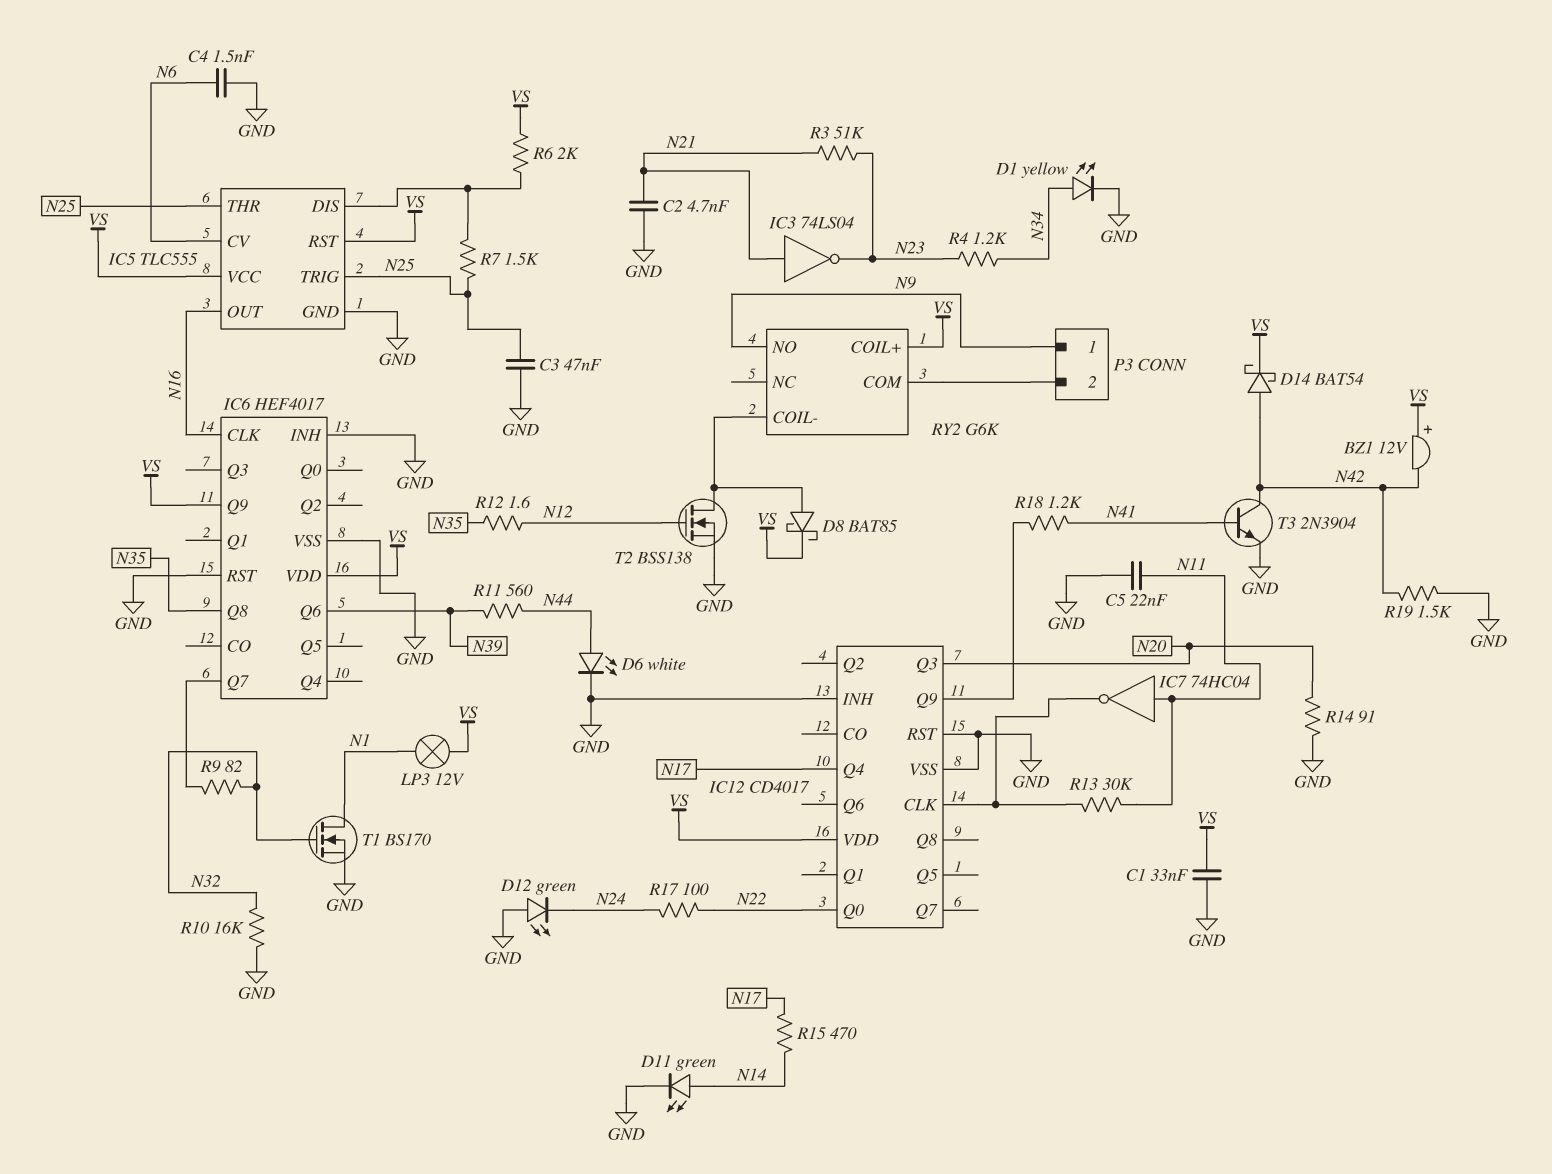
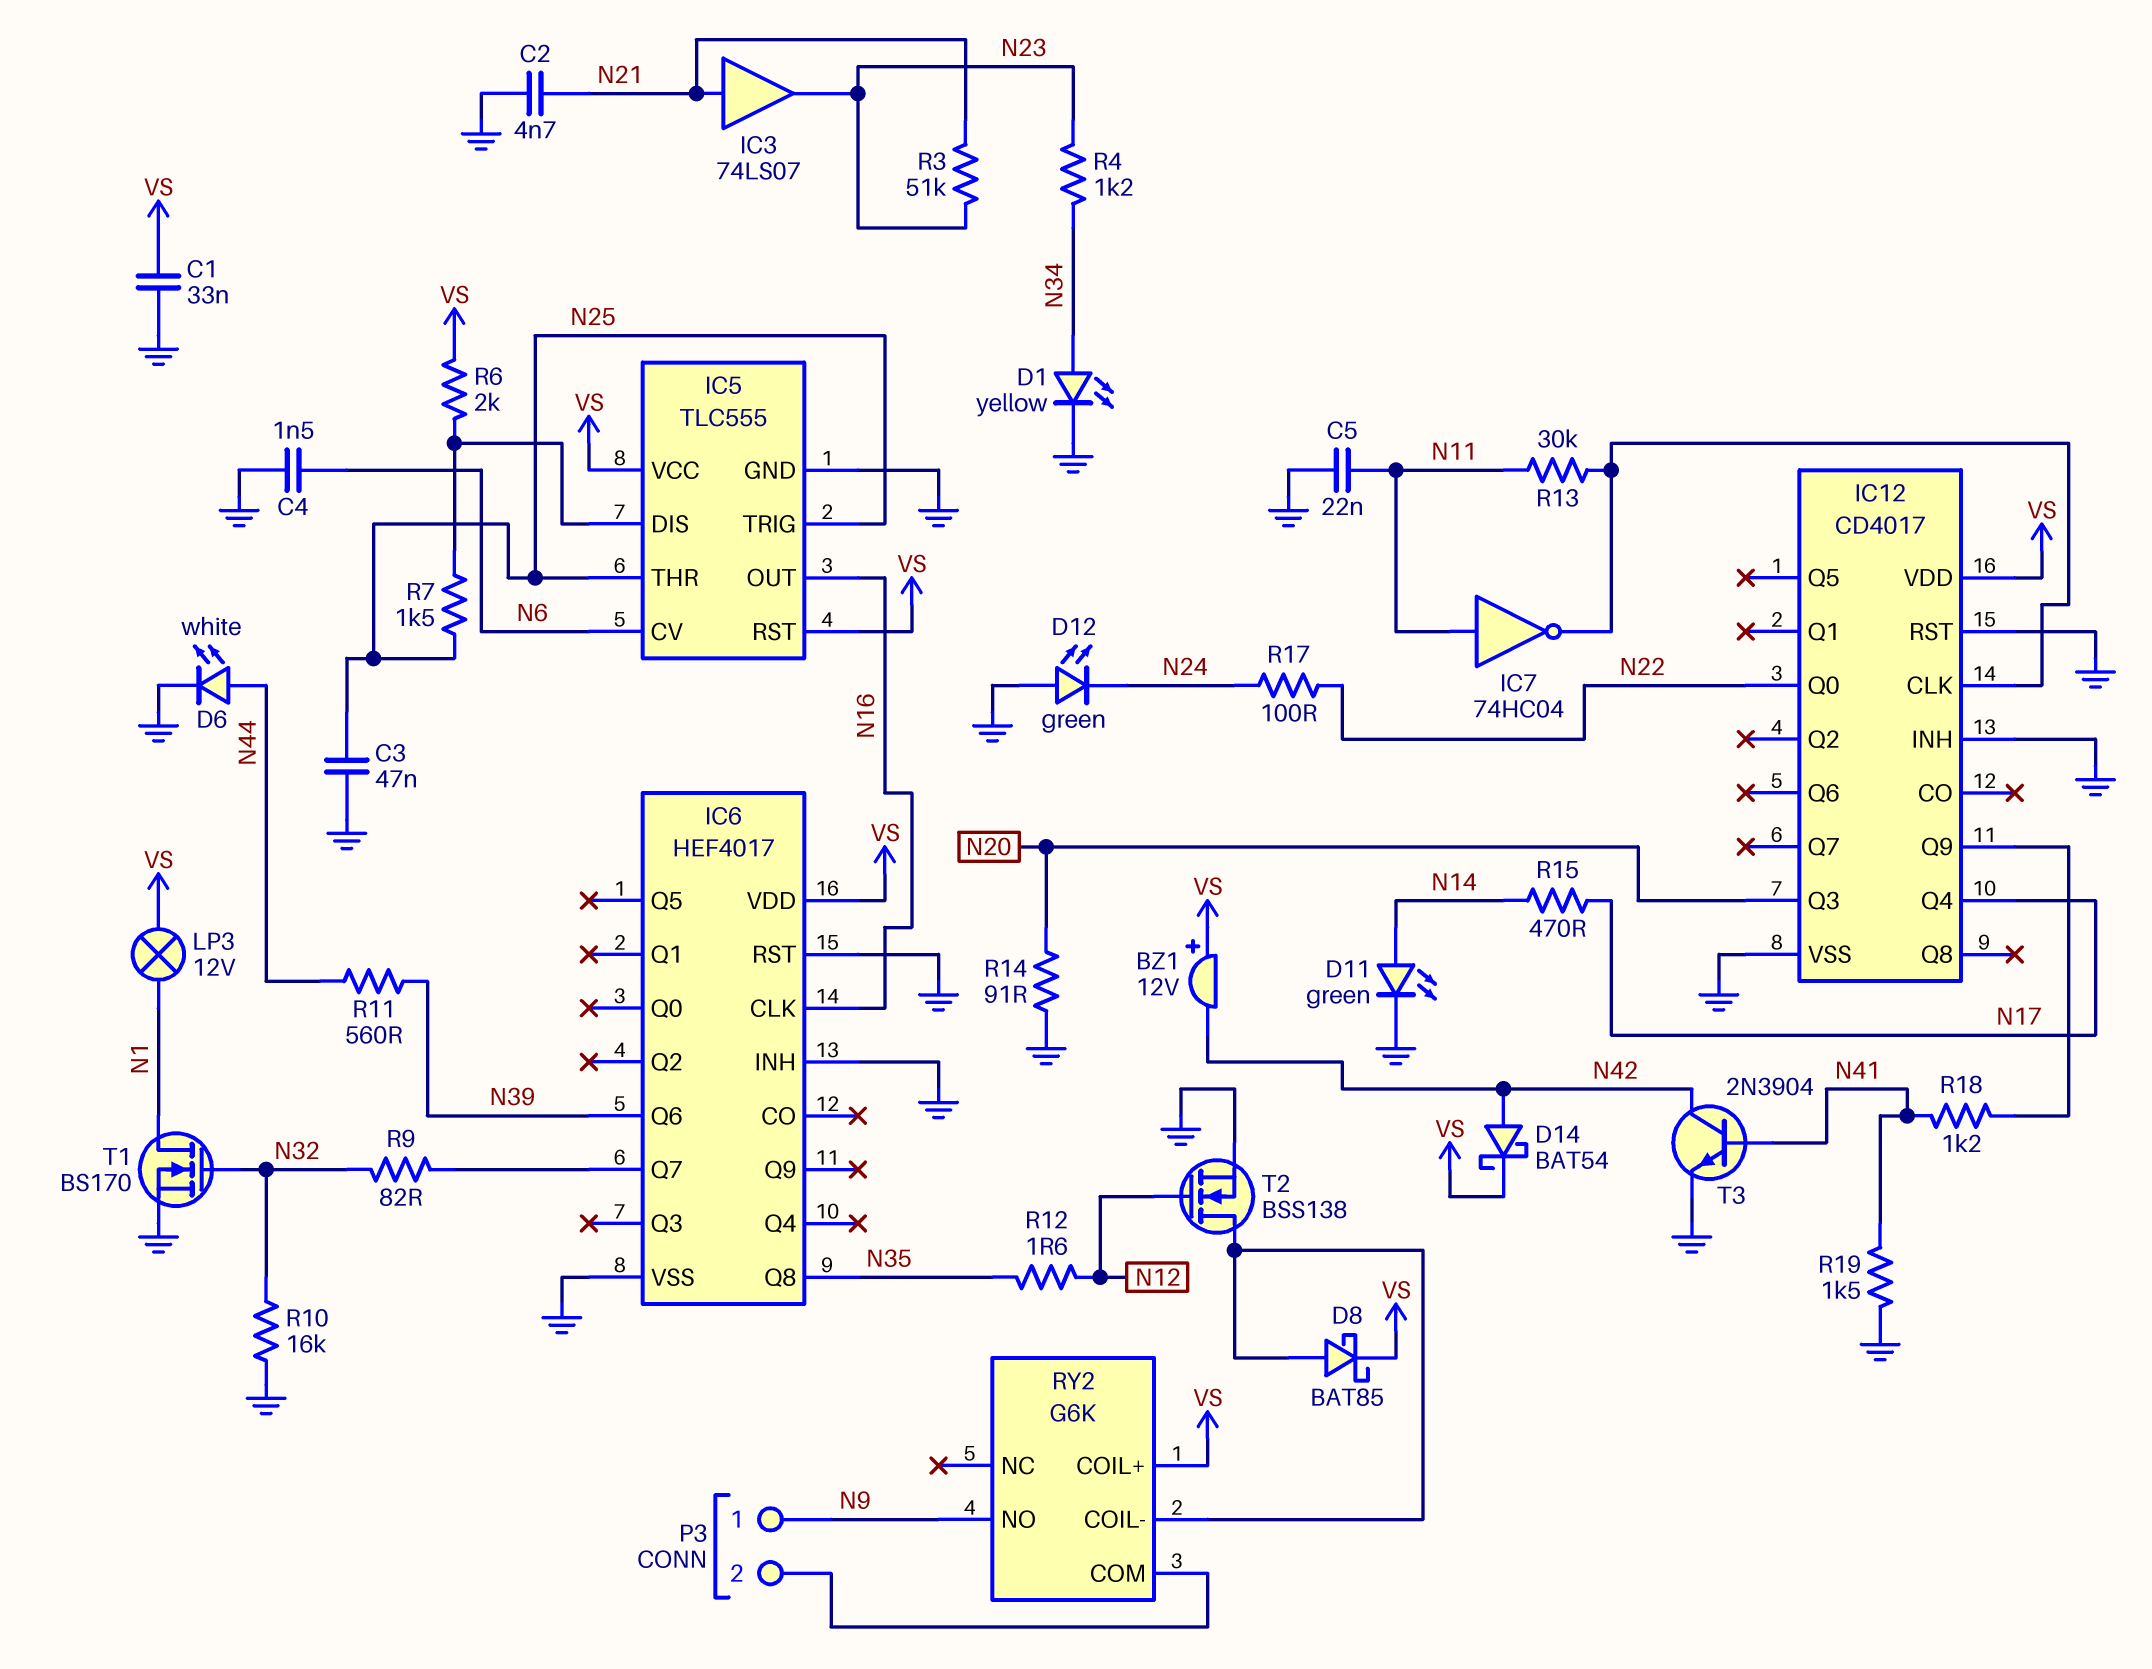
IC3: NOT 74LS04 (in N21, out N23) -> buffer 74LS07 (in N21, out N23)
IC6 pin Q9: VS -> none
R19: 1.5k (GND, N42) -> 1.5k (GND, N41)

